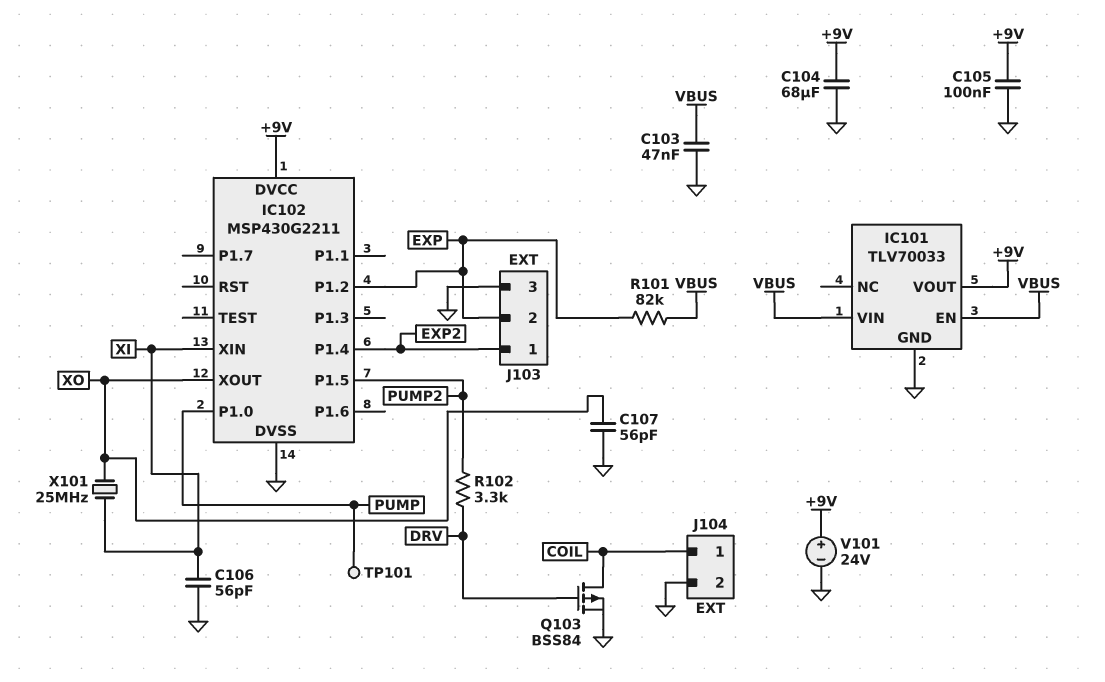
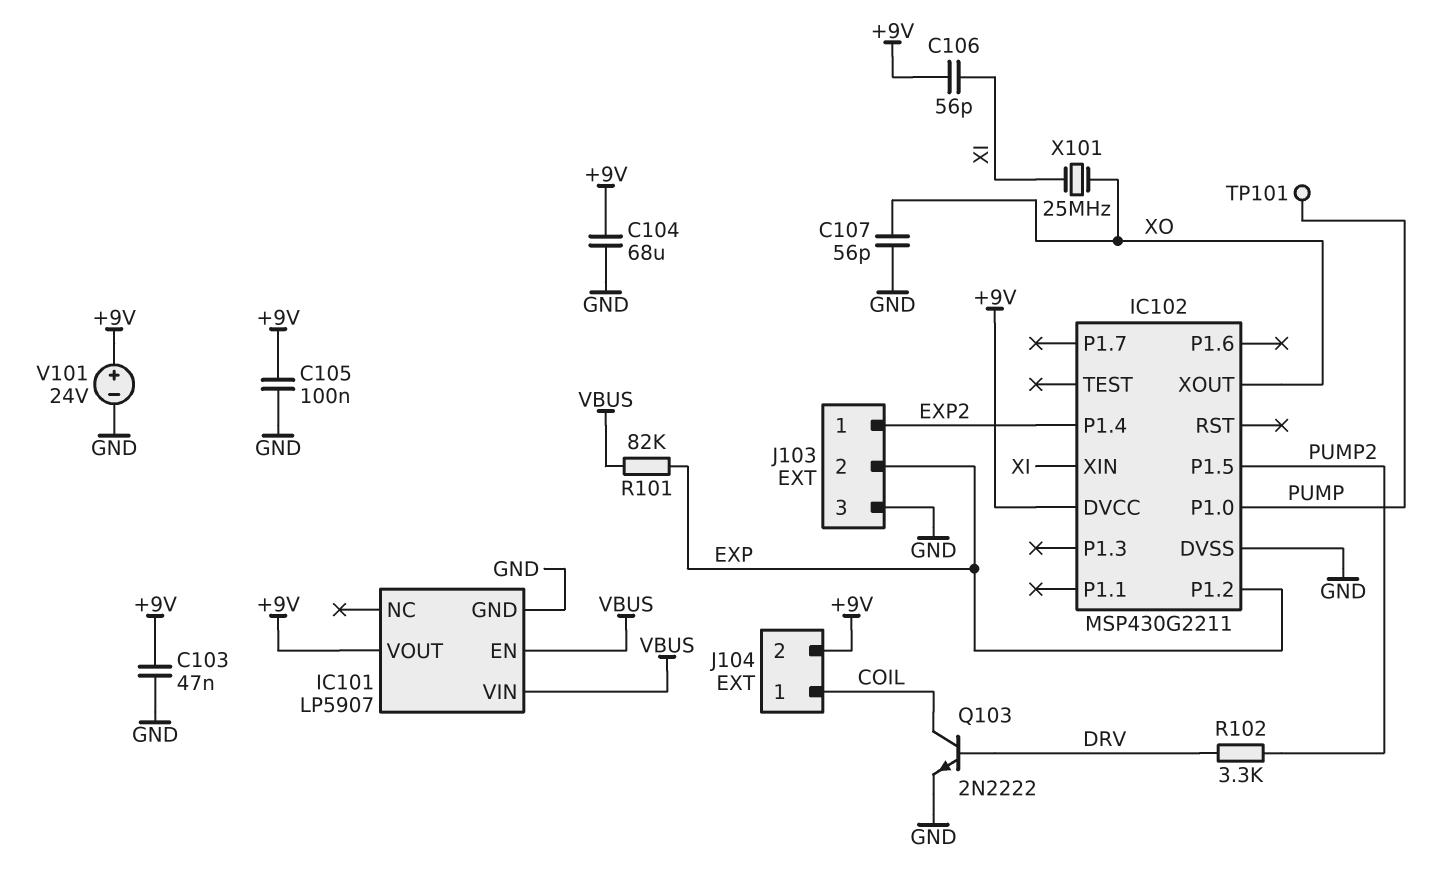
C103: 47nF (GND, VBUS) -> 47nF (+9V, GND)
C106: 56pF (GND, XI) -> 56pF (+9V, XI)
IC101: TLV70033 -> LP5907
J104 pin 2: GND -> +9V
Q103: PMOS BSS84 (G DRV, D COIL, S GND) -> NPN 2N2222 (B DRV, C COIL, E GND)

